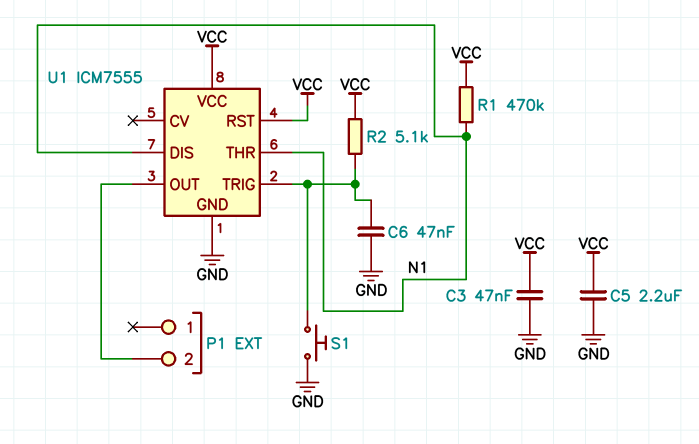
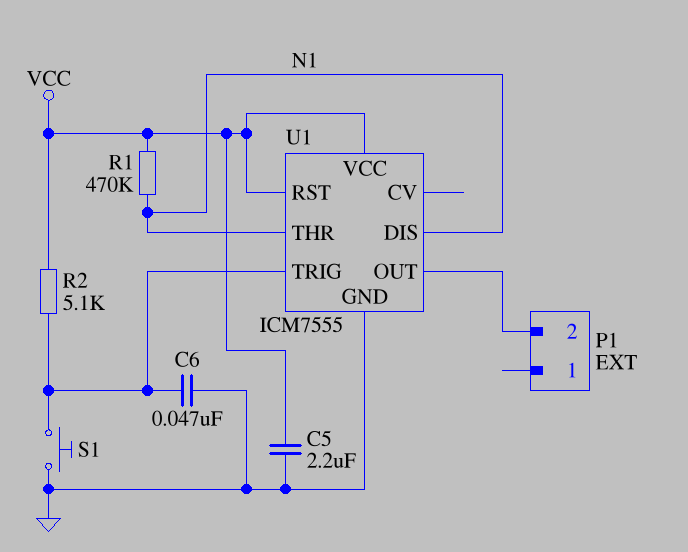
C3: 47nF (GND, VCC) -> none

